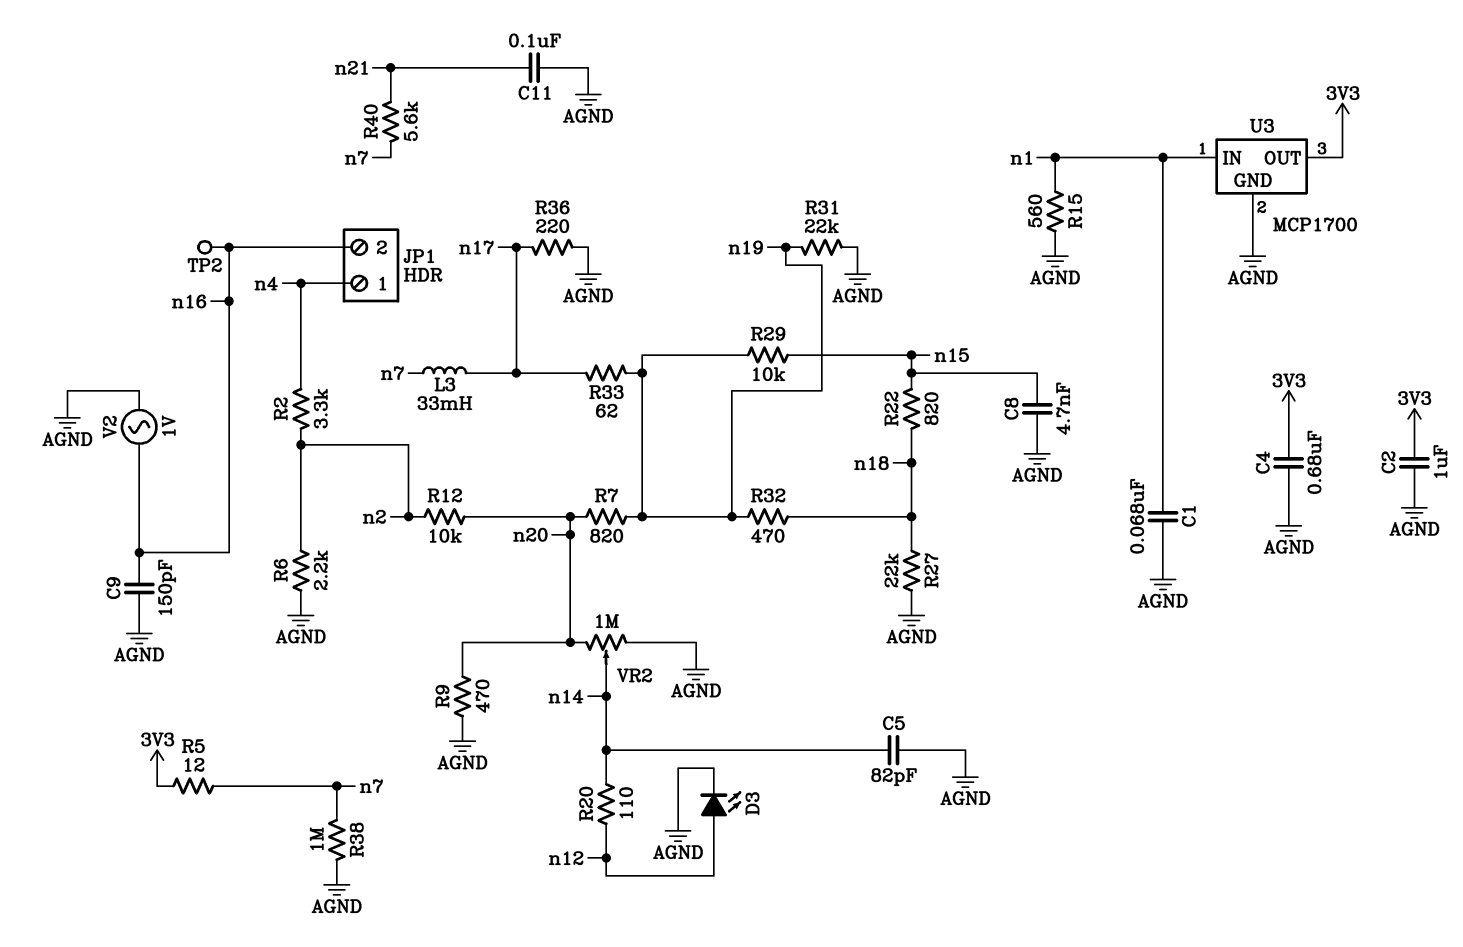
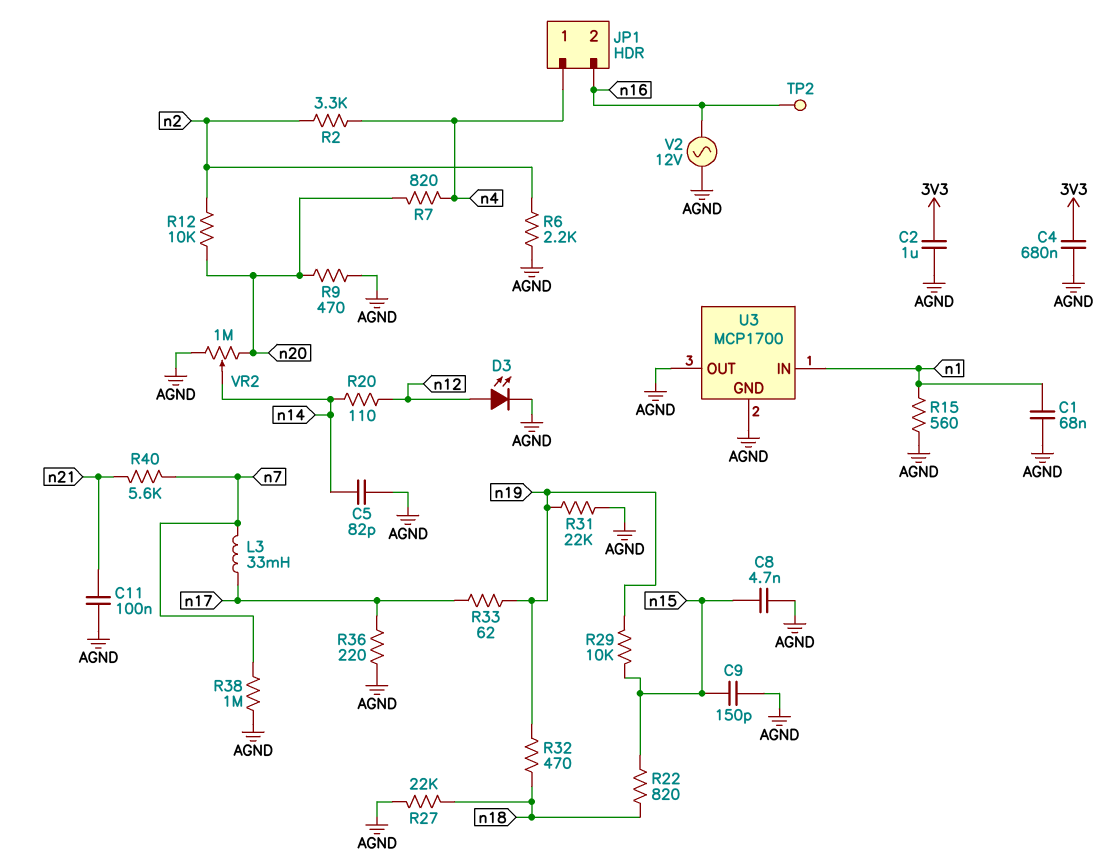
C9: 150pF (AGND, n16) -> 150pF (AGND, n15)
R5: 12 (3V3, n7) -> none
R7: 820 (n19, n20) -> 820 (n4, n20)
U3 pin OUT: 3V3 -> AGND
V2: AC 1V (AGND, n16) -> AC 12V (AGND, n16)

